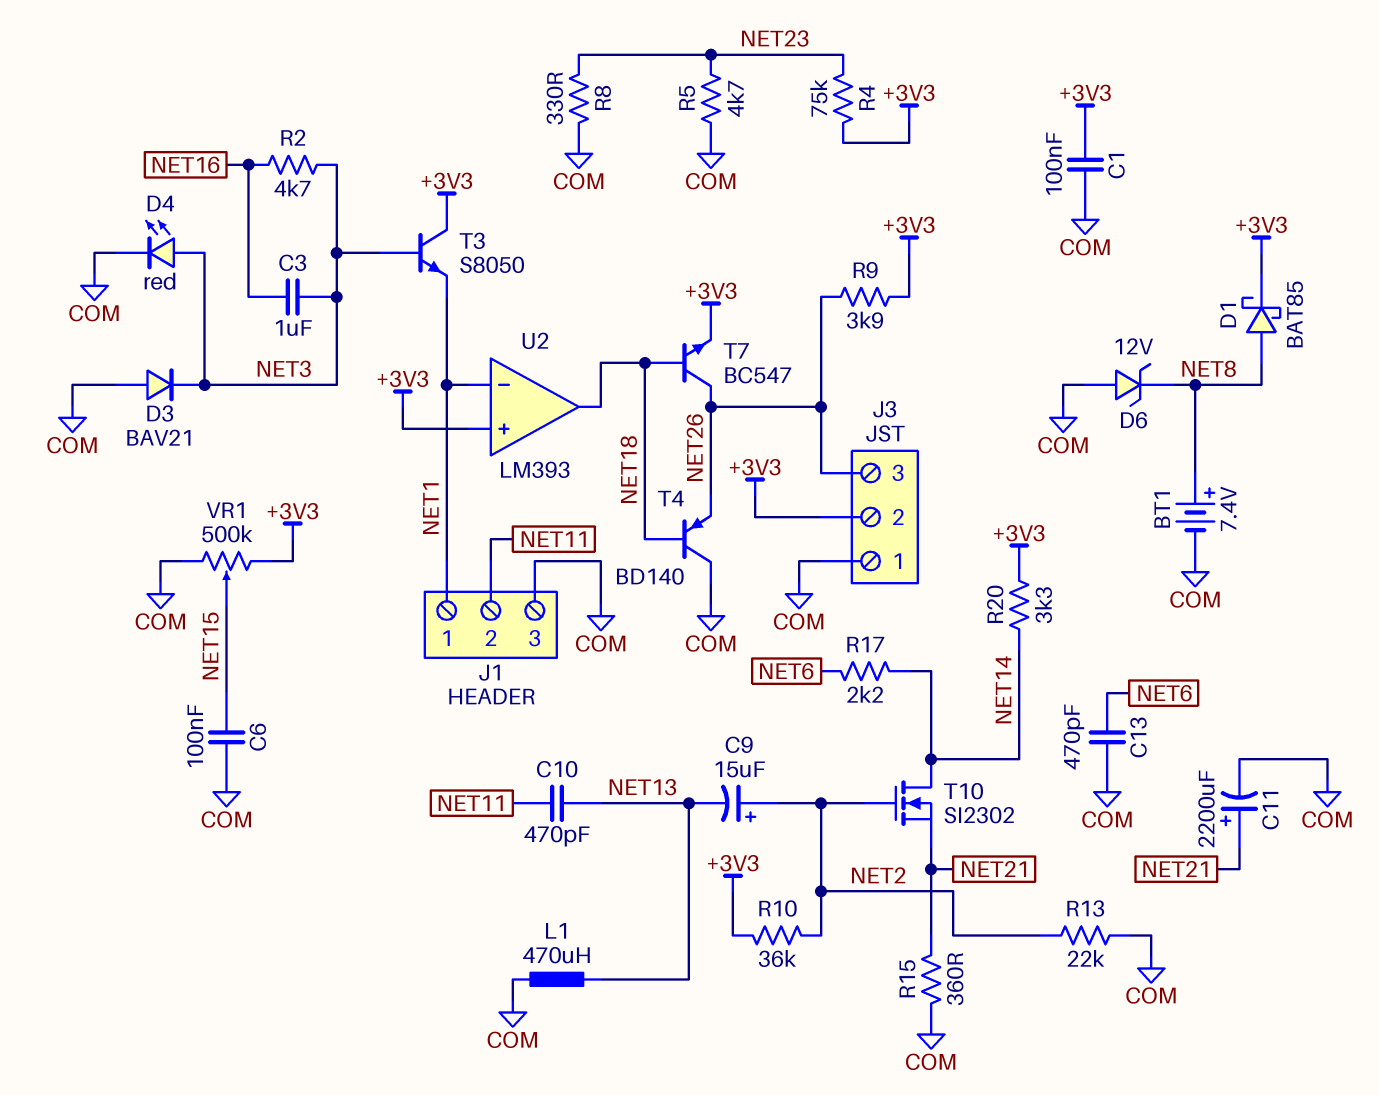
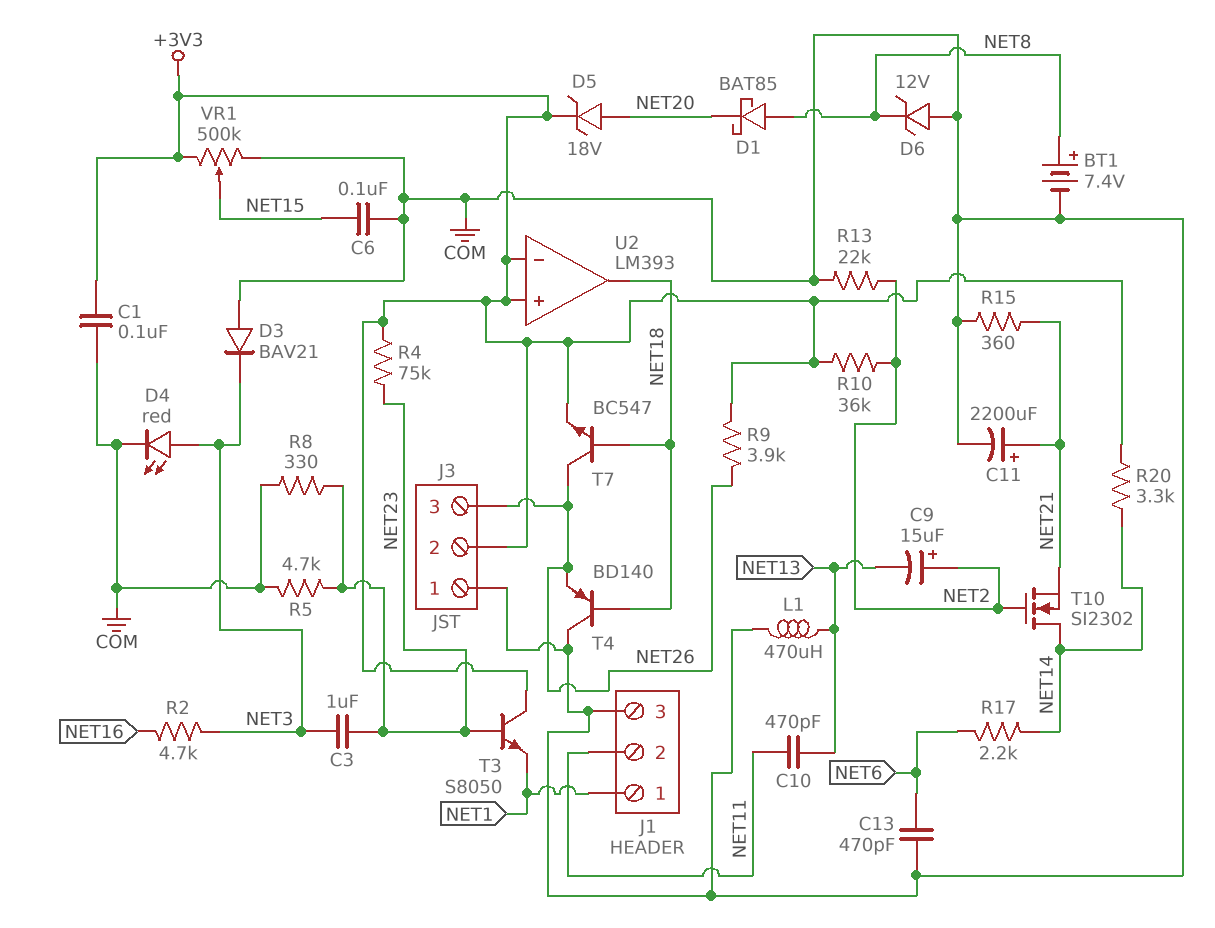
C3: 1uF (NET3, NET16) -> 1uF (NET3, NET23)
D1: schottky BAT85 (A NET8, K +3V3) -> schottky BAT85 (A NET8, K NET20)
D5: none -> zener 18V (A NET20, K +3V3)
T3: NPN S8050 (B NET3, C +3V3, E NET1) -> NPN S8050 (B NET23, C +3V3, E NET1)
U2 pin in-: NET1 -> +3V3

